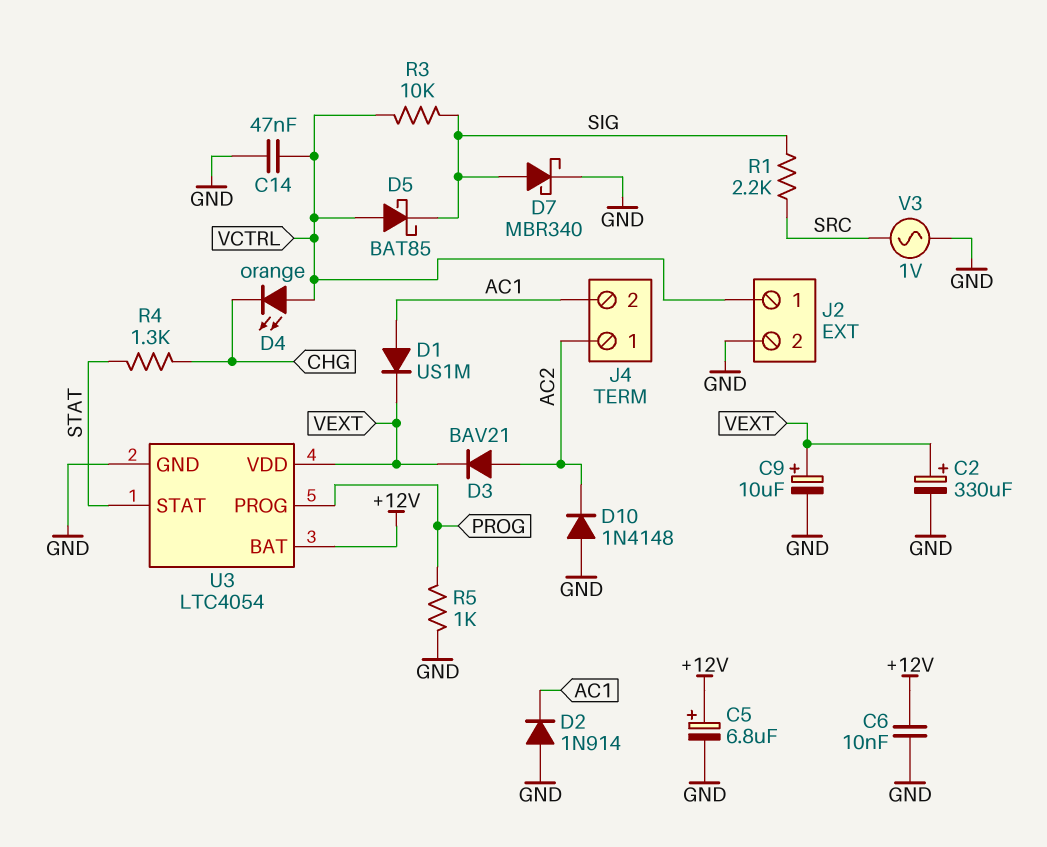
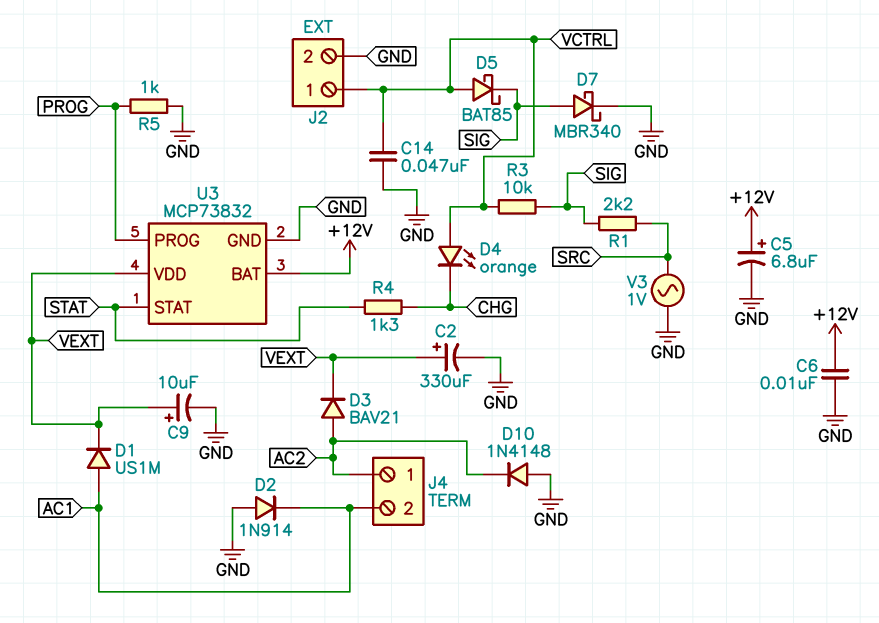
U3: LTC4054 -> MCP73832

